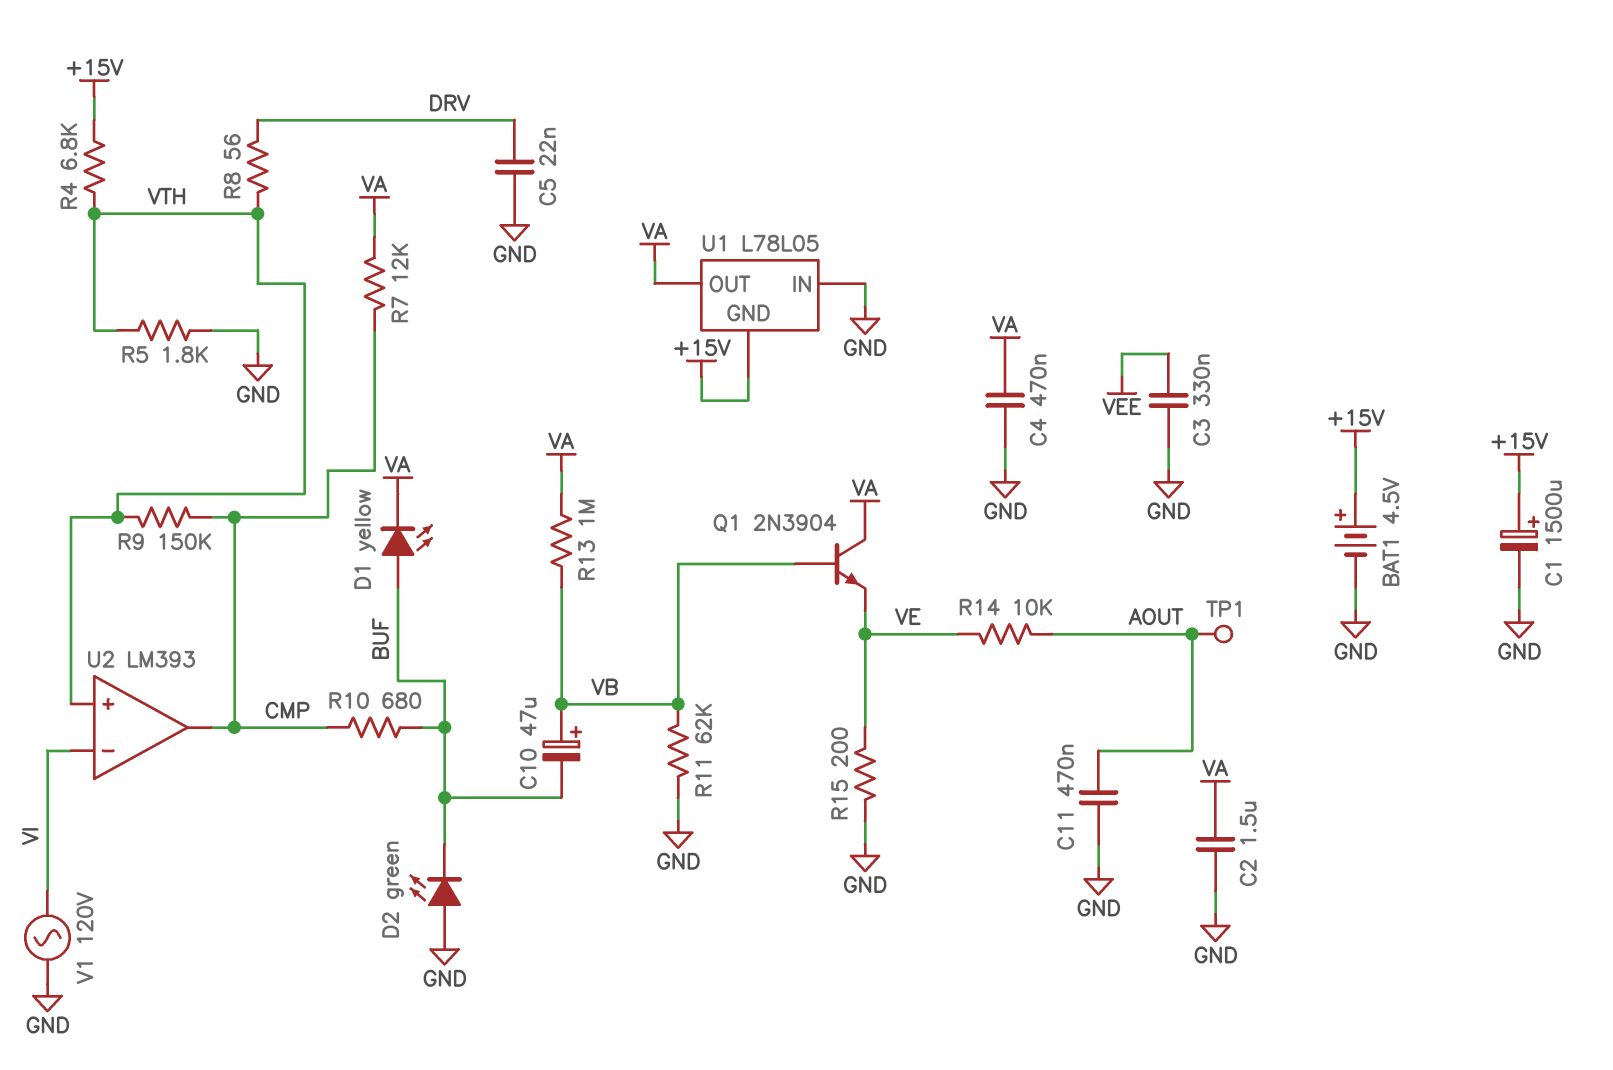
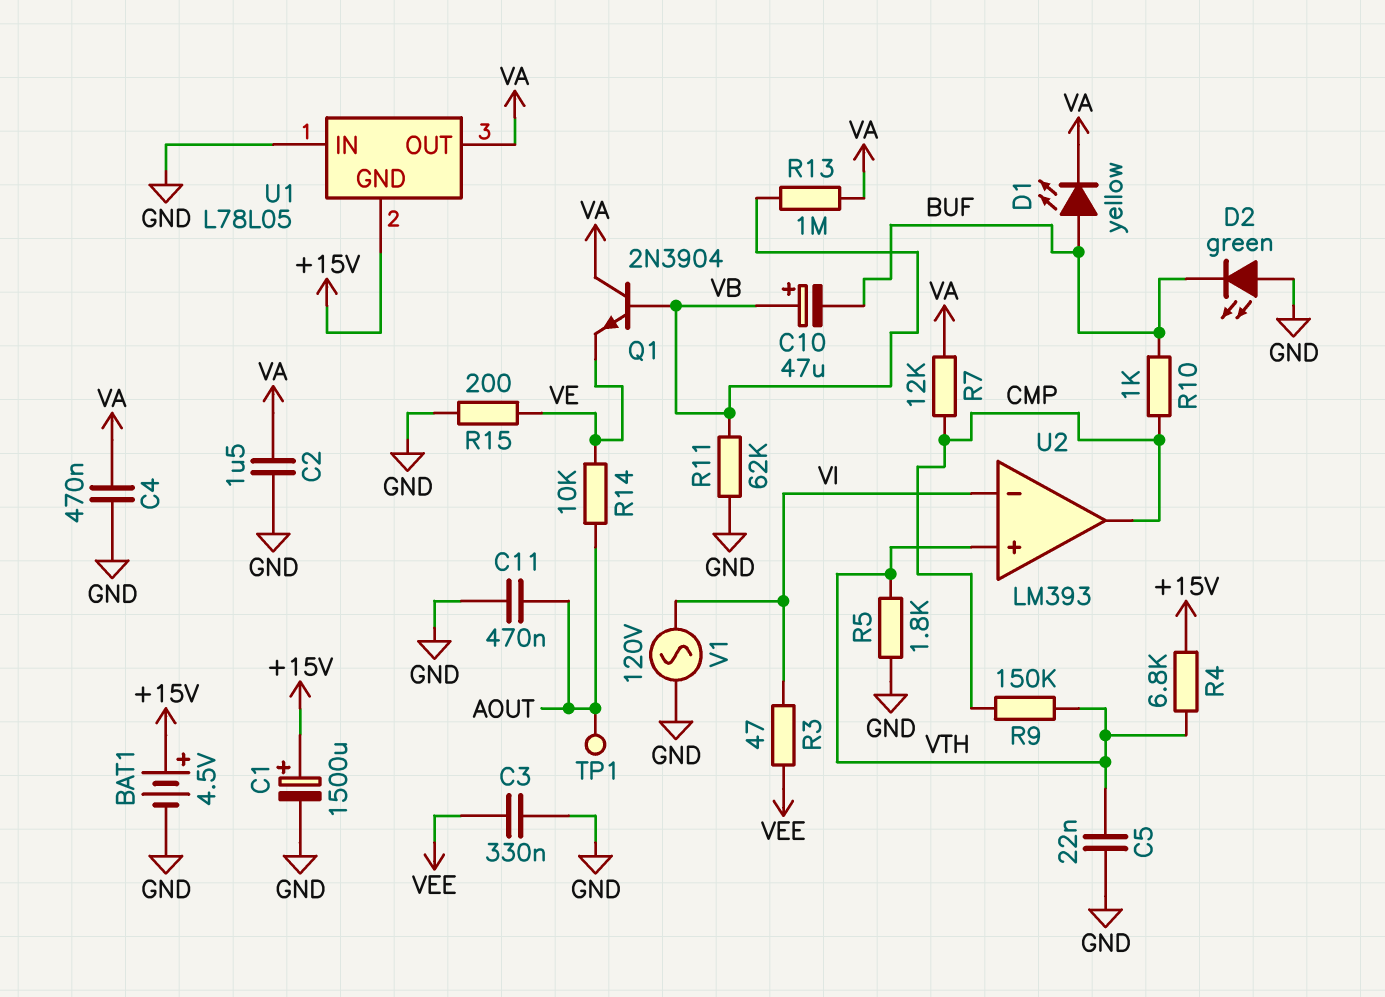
C5: 22nF (DRV, GND) -> 22nF (GND, VTH)
R3: none -> 47 (VEE, VI)
R8: 56 (DRV, VTH) -> none
R10: 680 (BUF, CMP) -> 1k (BUF, CMP)

